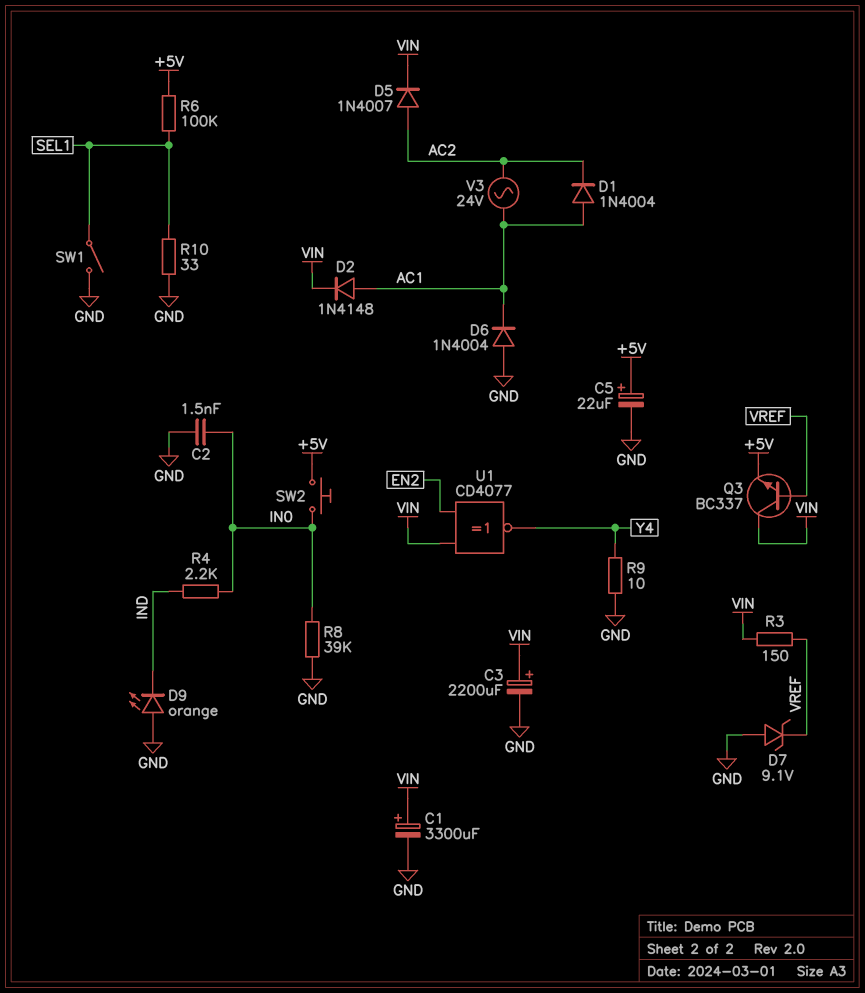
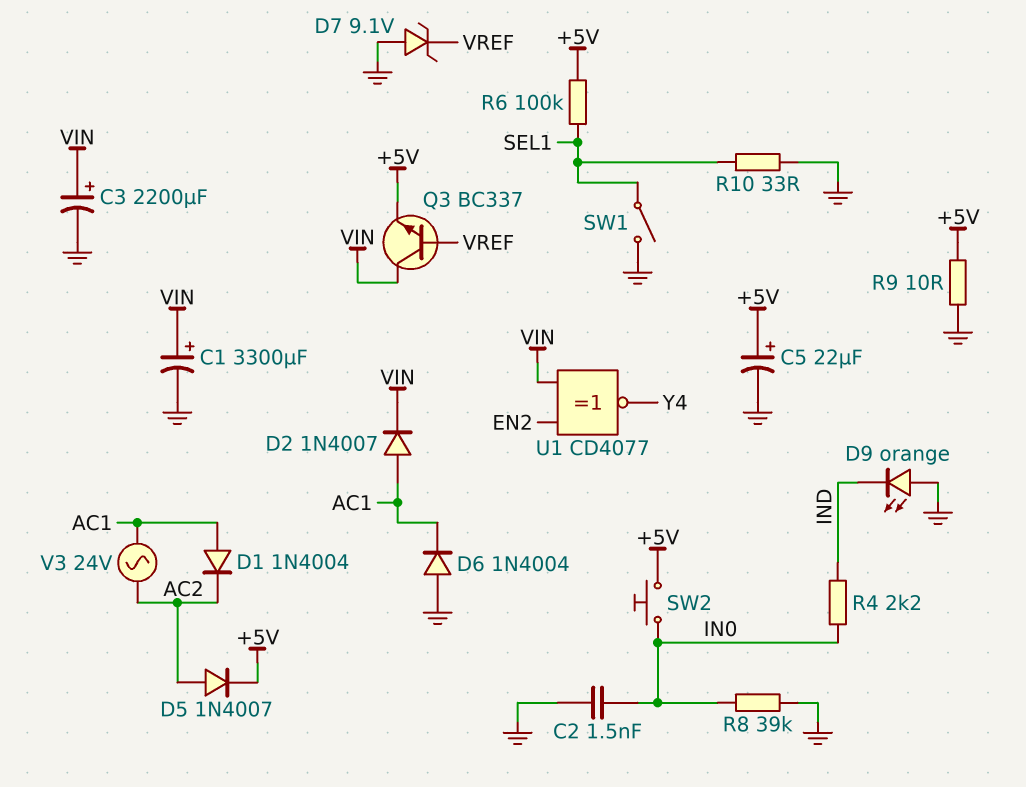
D2: diode 1N4148 (A AC1, K VIN) -> diode 1N4007 (A AC1, K VIN)
D5: diode 1N4007 (A AC2, K VIN) -> diode 1N4007 (A AC2, K +5V)
R3: 150 (VIN, VREF) -> none
R9: 10 (GND, Y4) -> 10 (+5V, GND)

